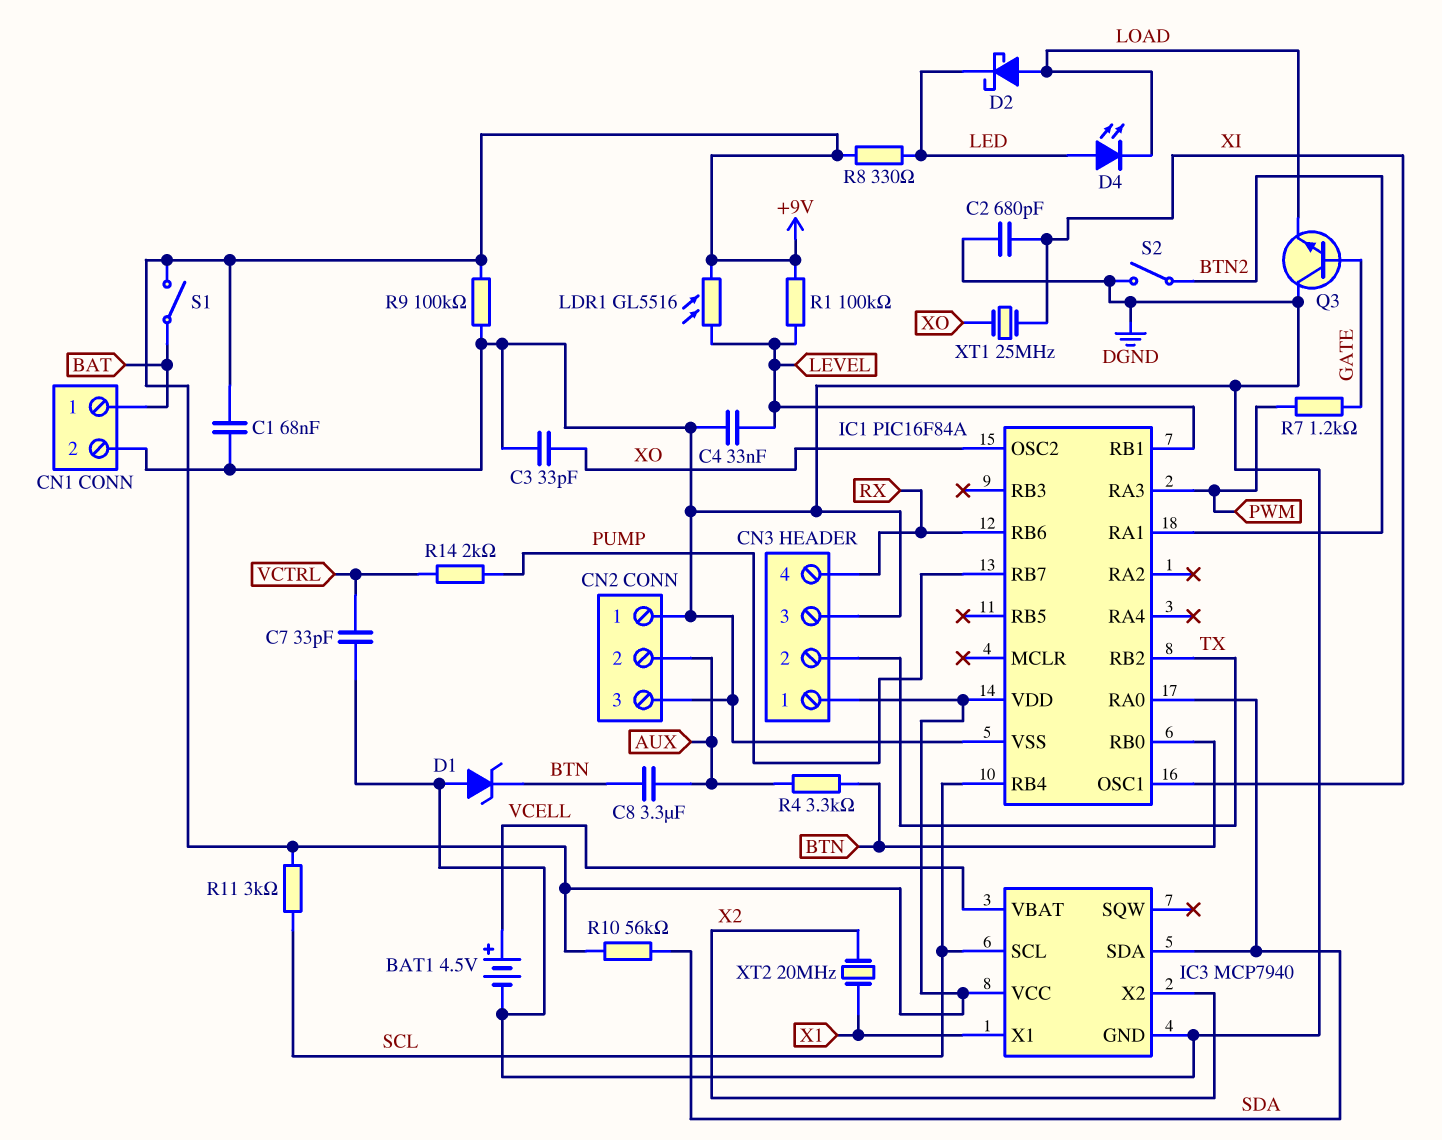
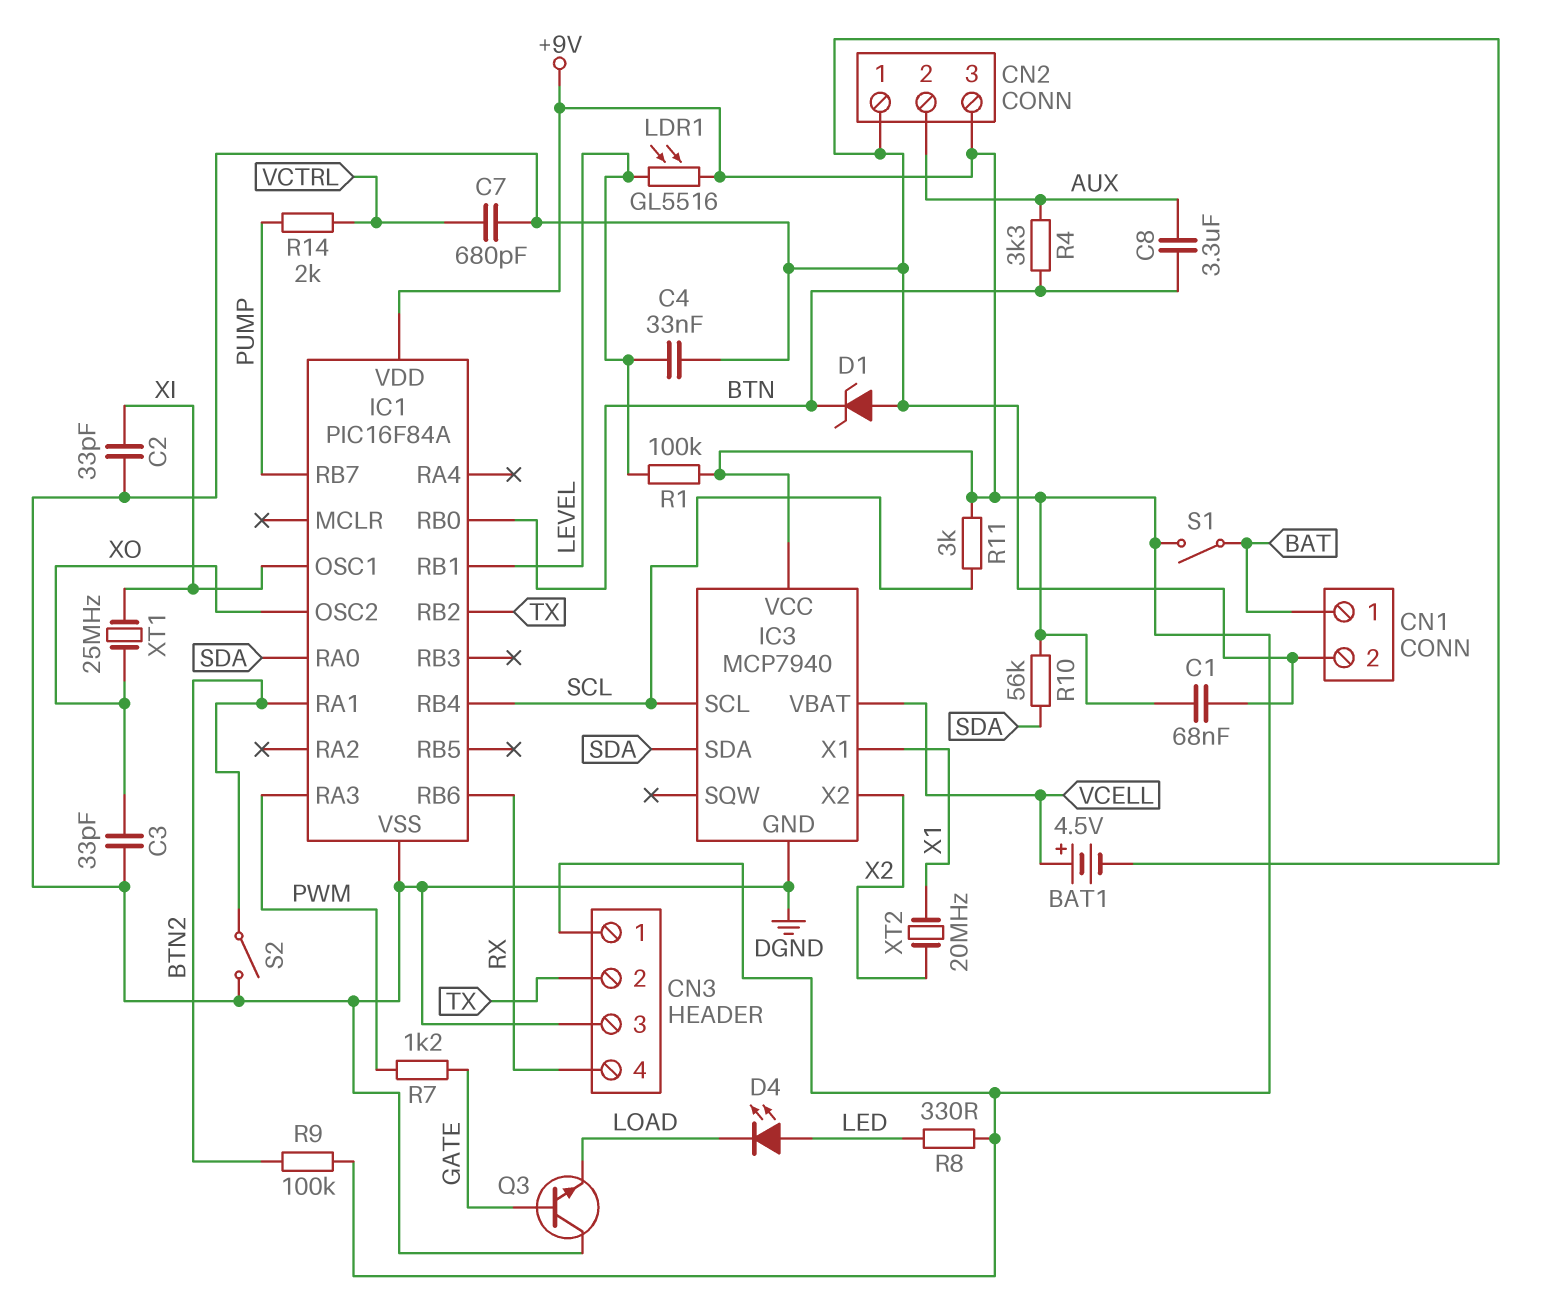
C2: 680pF (DGND, XI) -> 33pF (DGND, XI)
C7: 33pF (DGND, VCTRL) -> 680pF (DGND, VCTRL)
CN2 pin 3: DGND -> +9V
D2: schottky (A LOAD, K LED) -> none
R9: 100k (+9V, DGND) -> 100k (+9V, BTN2)

